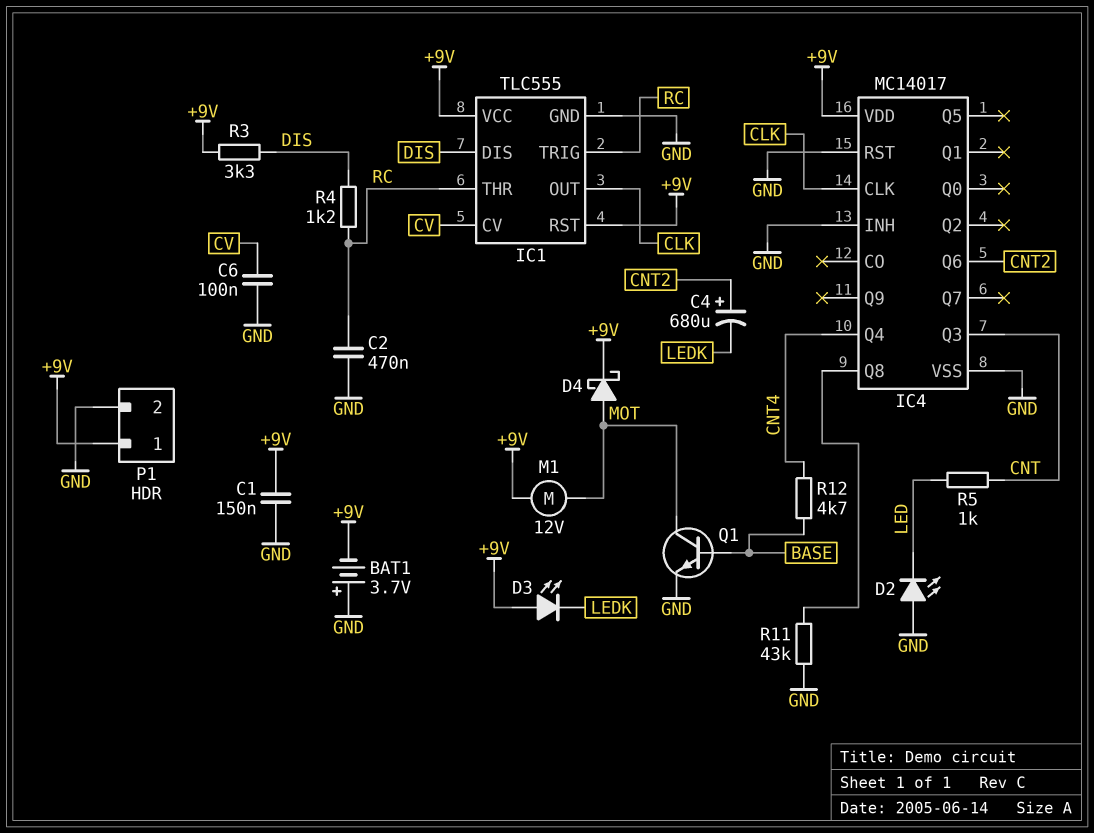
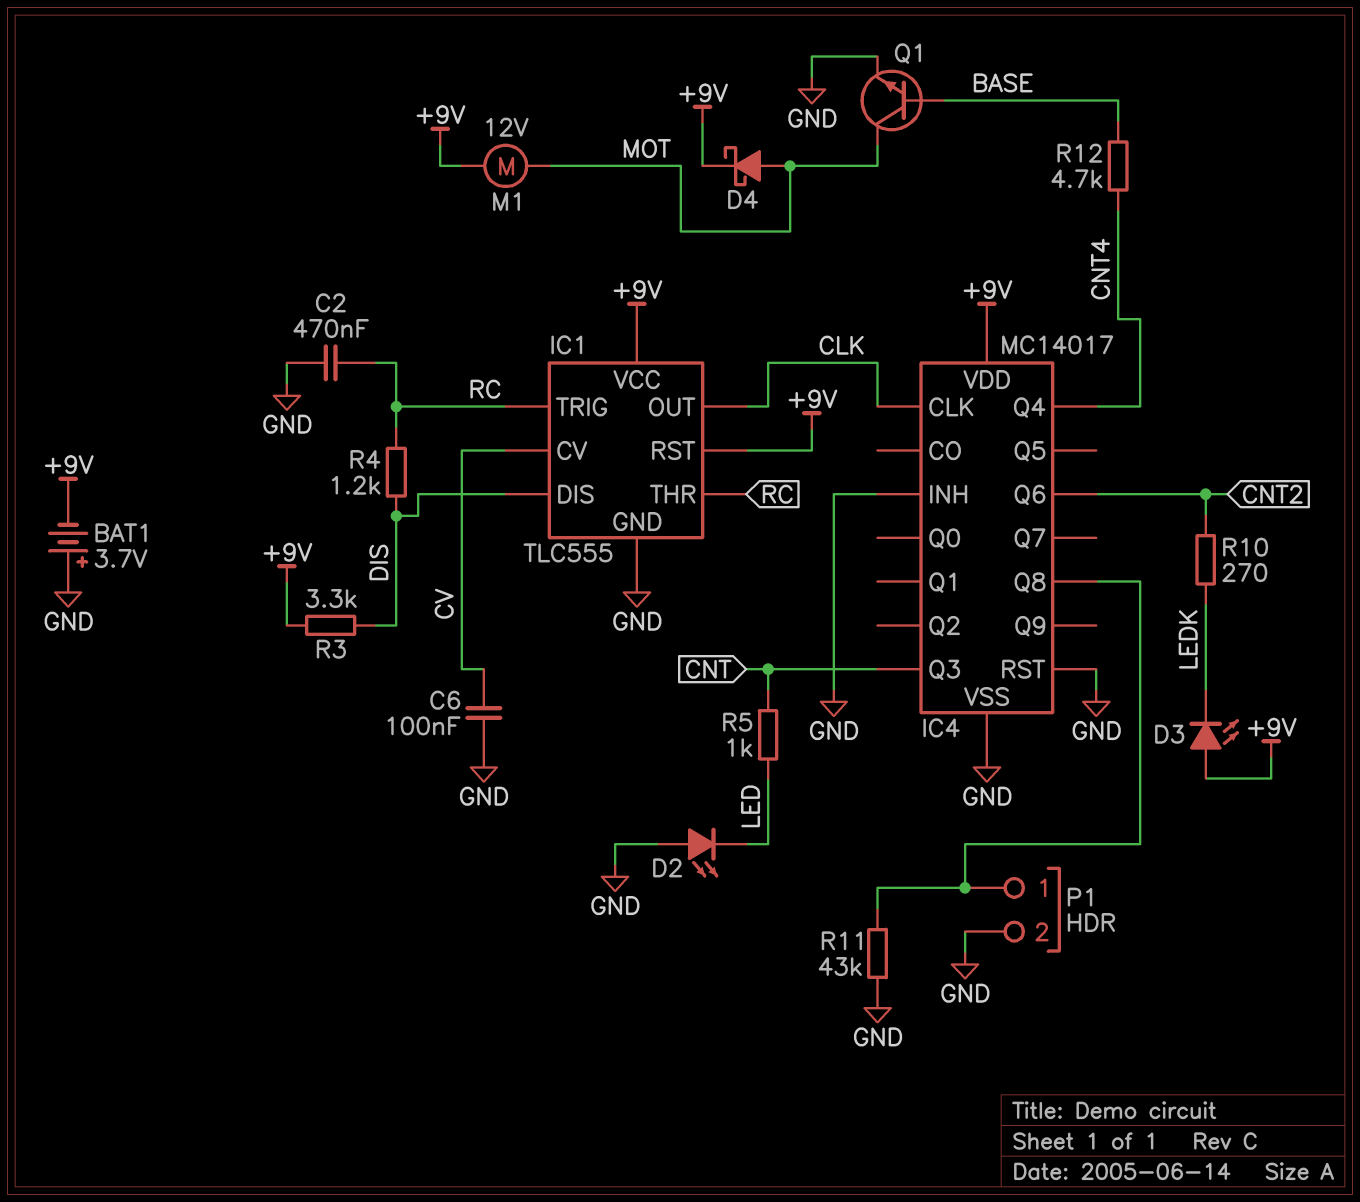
C1: 150nF (+9V, GND) -> none
C4: 680uF (plus CNT2, minus LEDK) -> none
P1 pin 1: +9V -> IC4/Q8
R10: none -> 270 (CNT2, LEDK)

